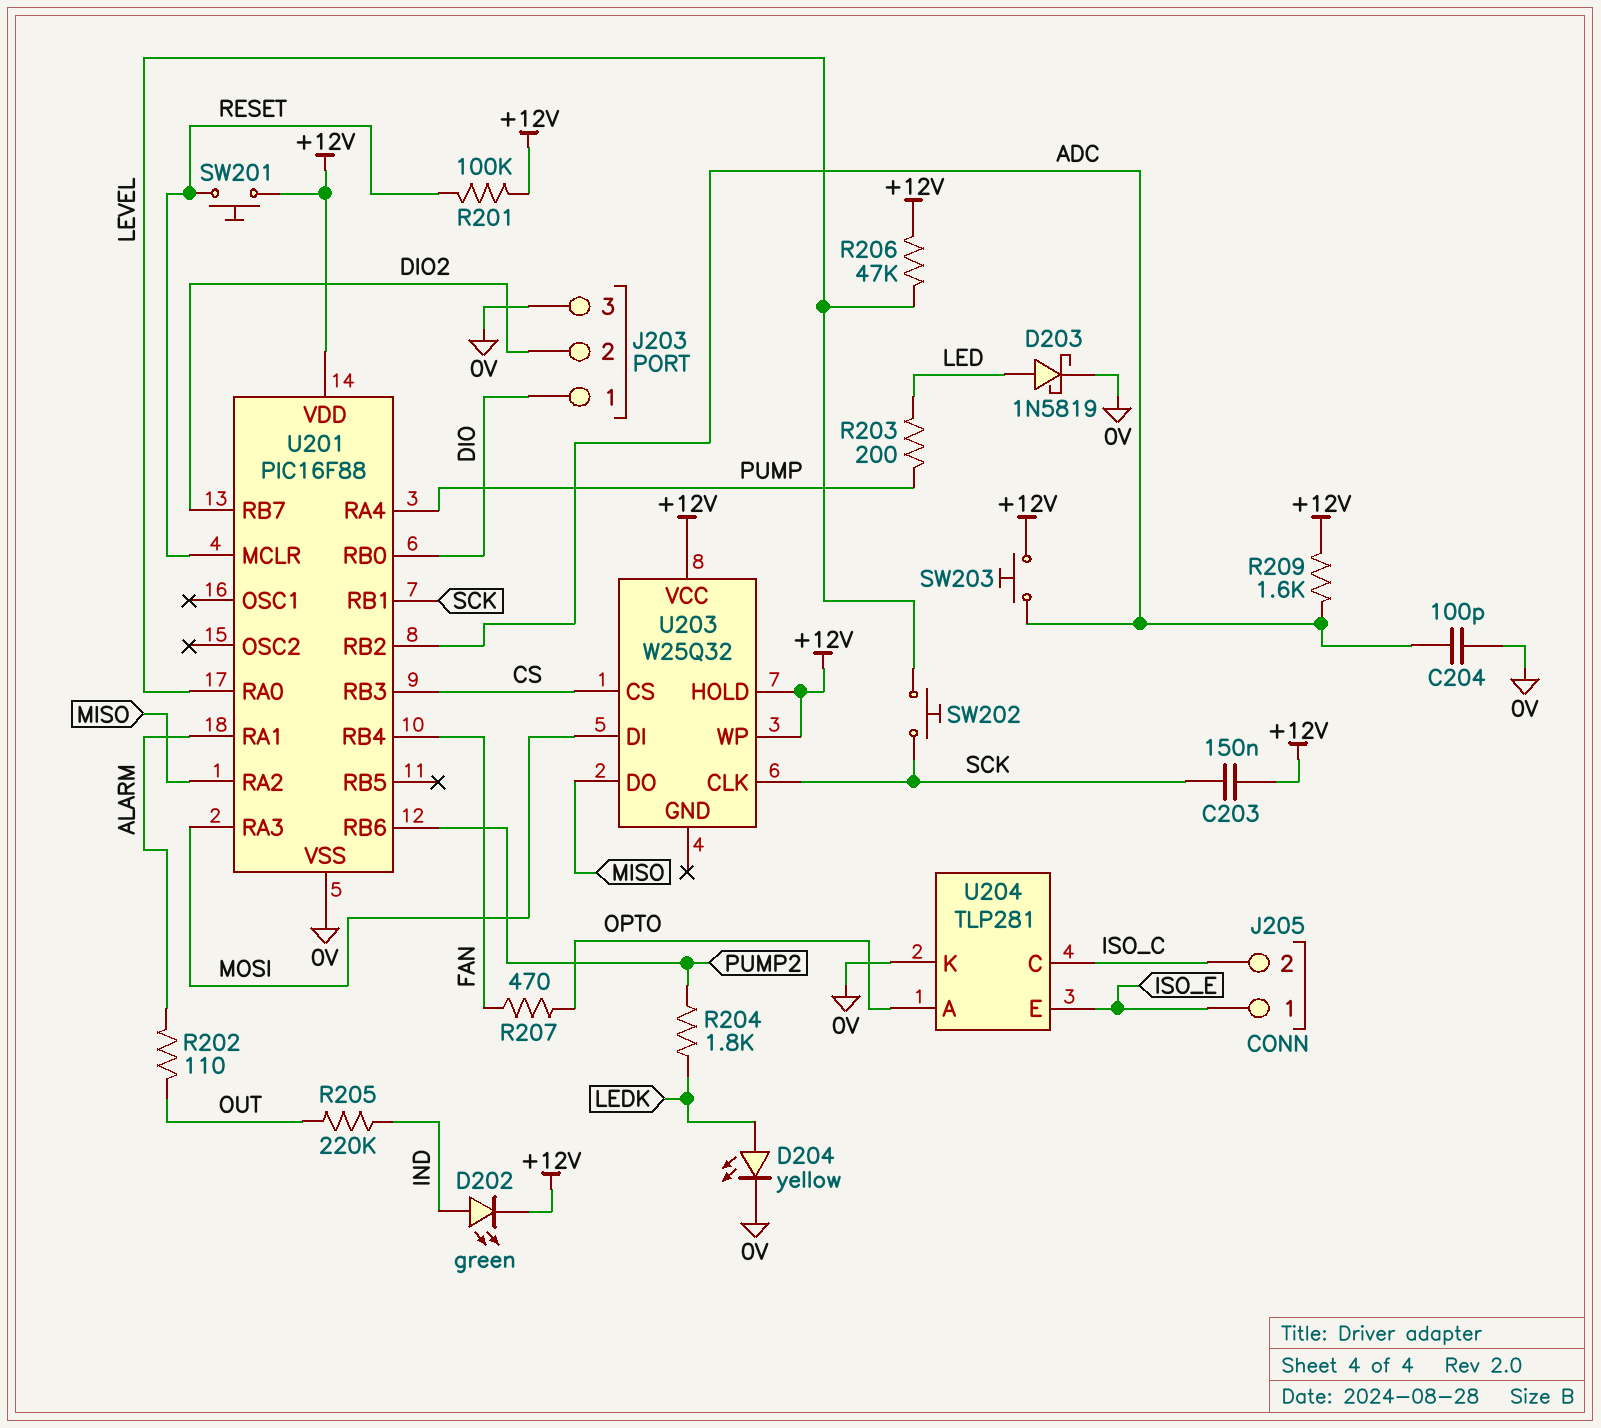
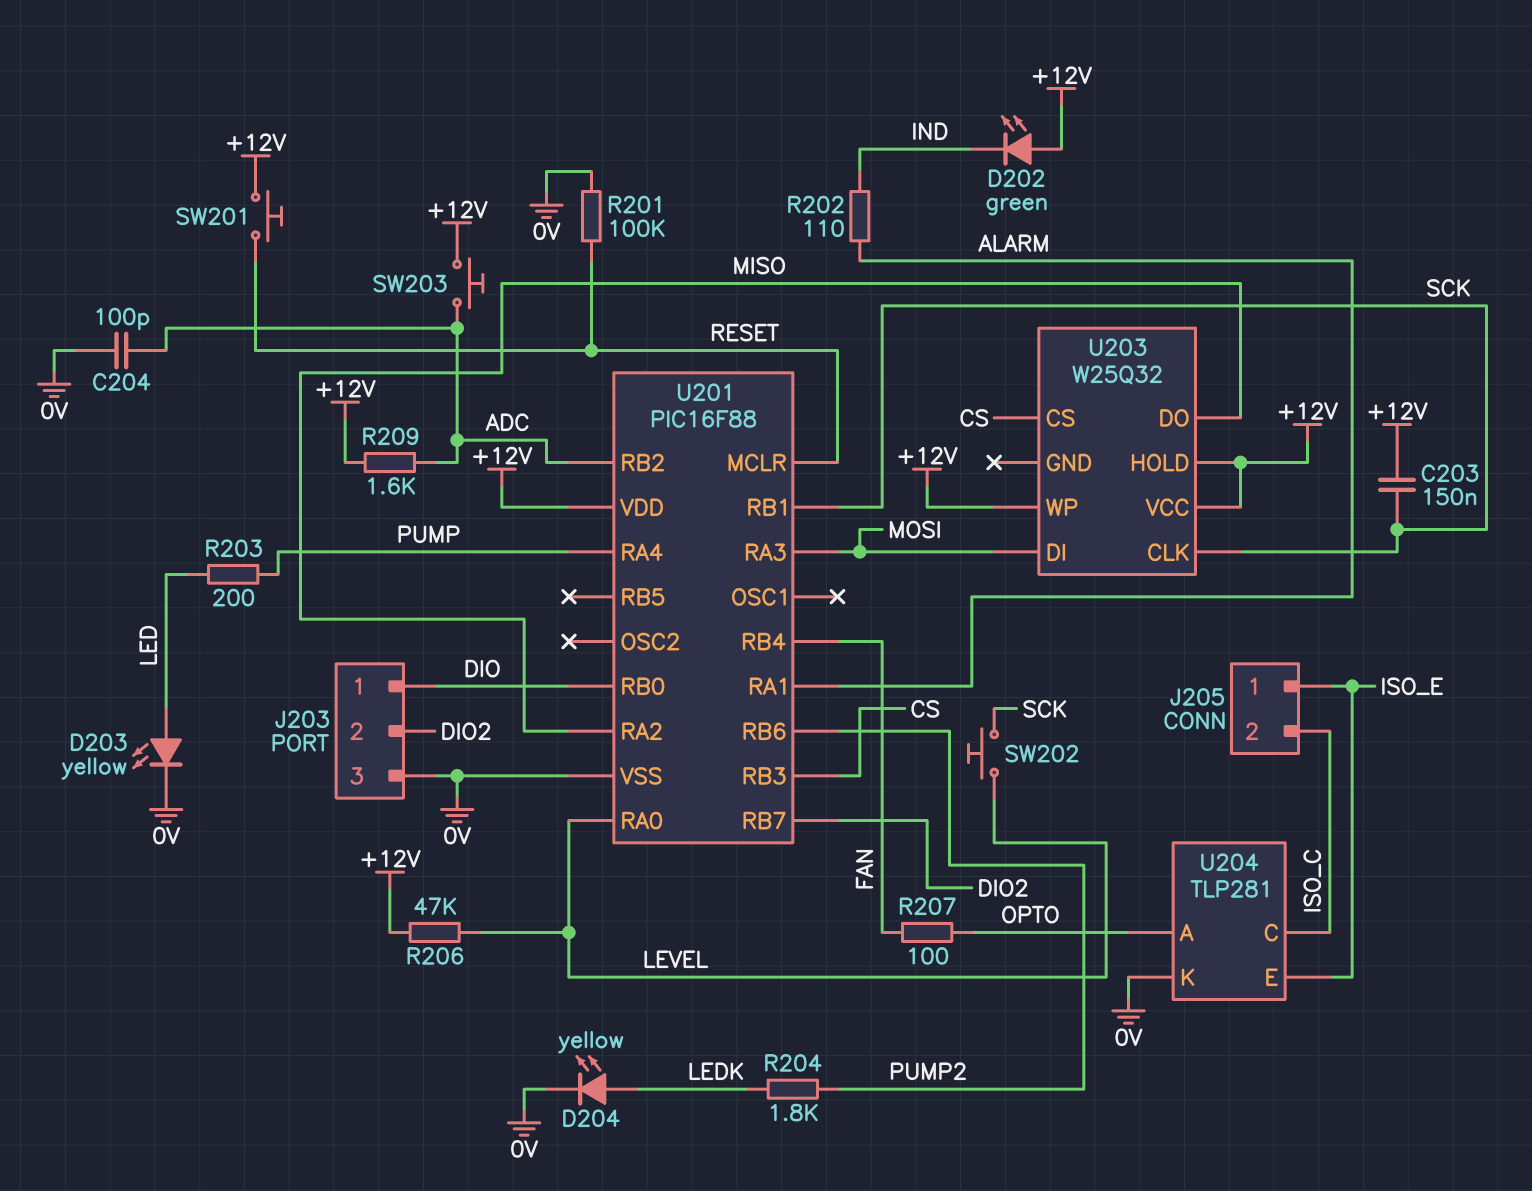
D202: LED green (A IND, K +12V) -> LED green (A +12V, K IND)
D203: schottky 1N5819 (A LED, K 0V) -> LED yellow (A LED, K 0V)
R201: 100k (+12V, RESET) -> 100k (0V, RESET)
R202: 110 (ALARM, OUT) -> 110 (ALARM, IND)
R205: 220k (IND, OUT) -> none
R207: 470 (FAN, OPTO) -> 100 (FAN, OPTO)

